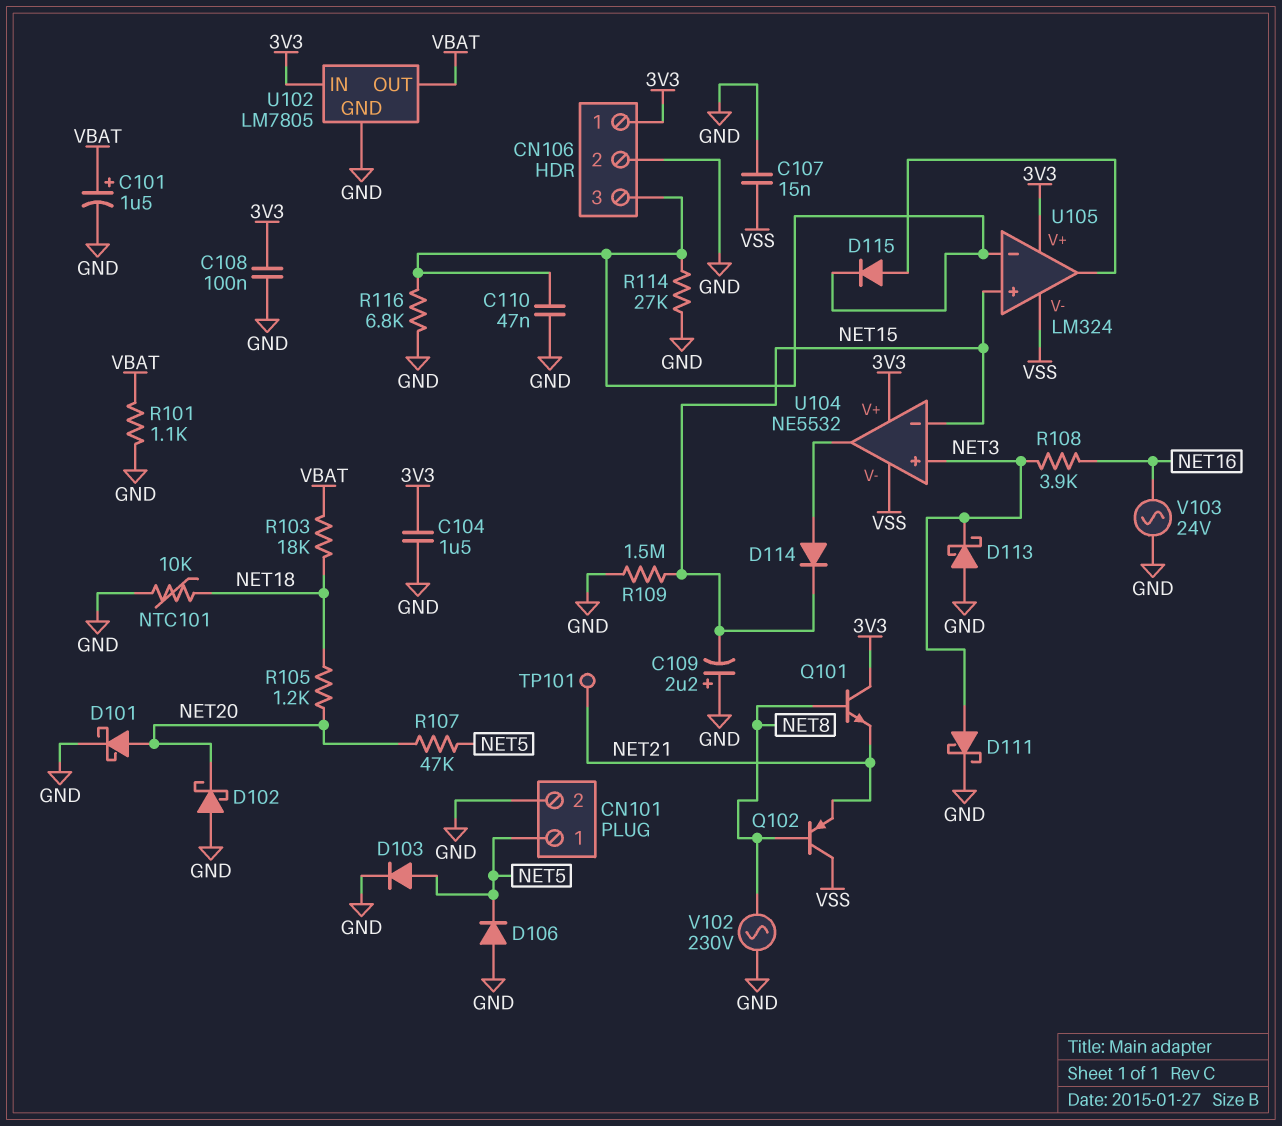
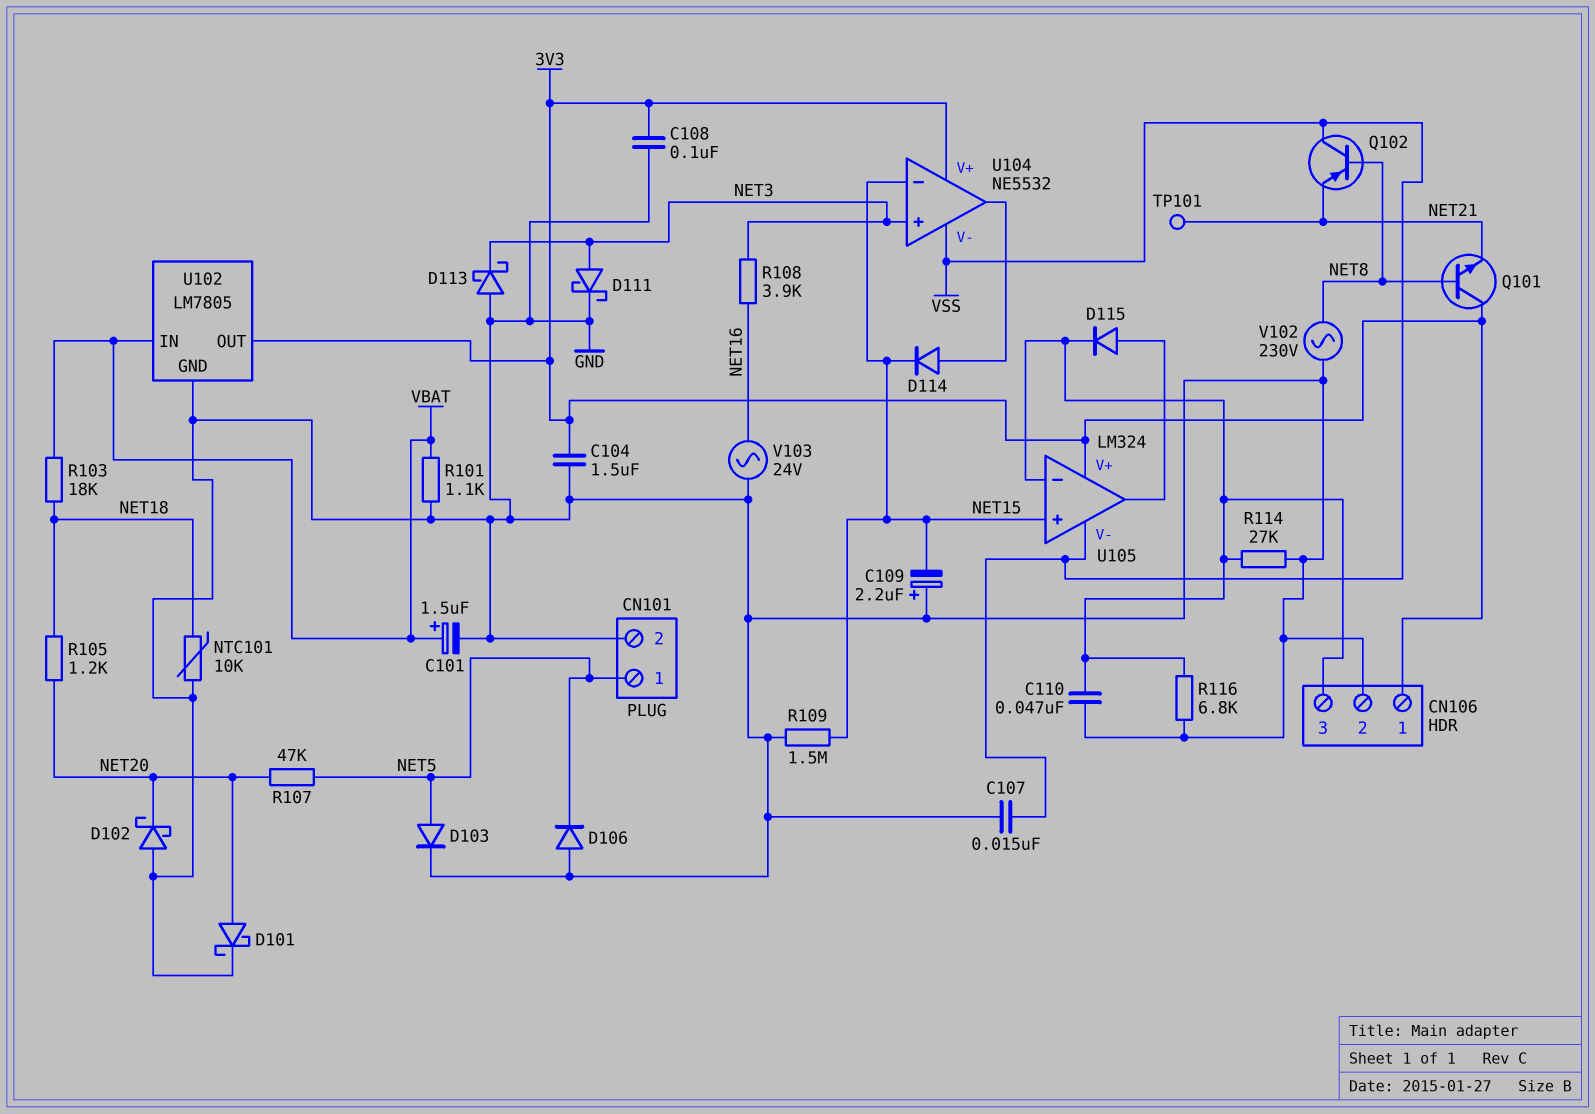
U102 pin IN: 3V3 -> VBAT
U102 pin OUT: VBAT -> 3V3

